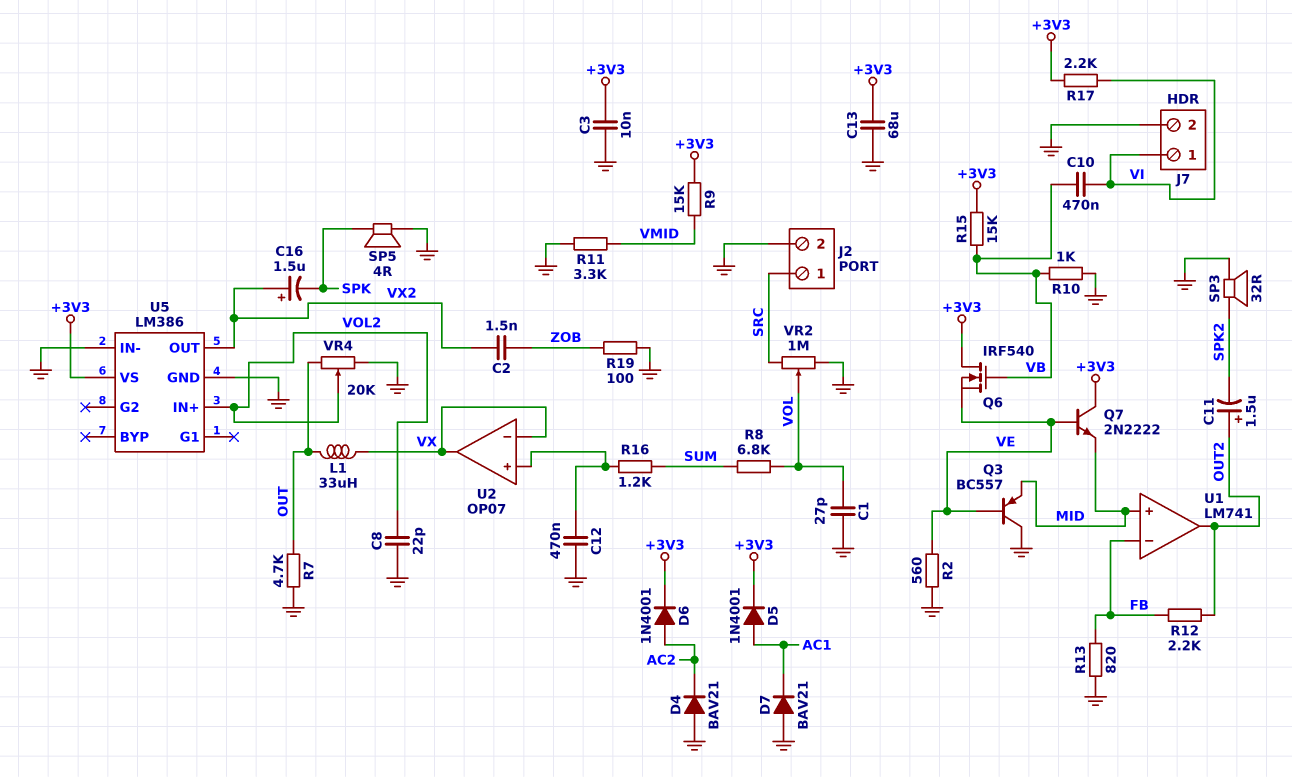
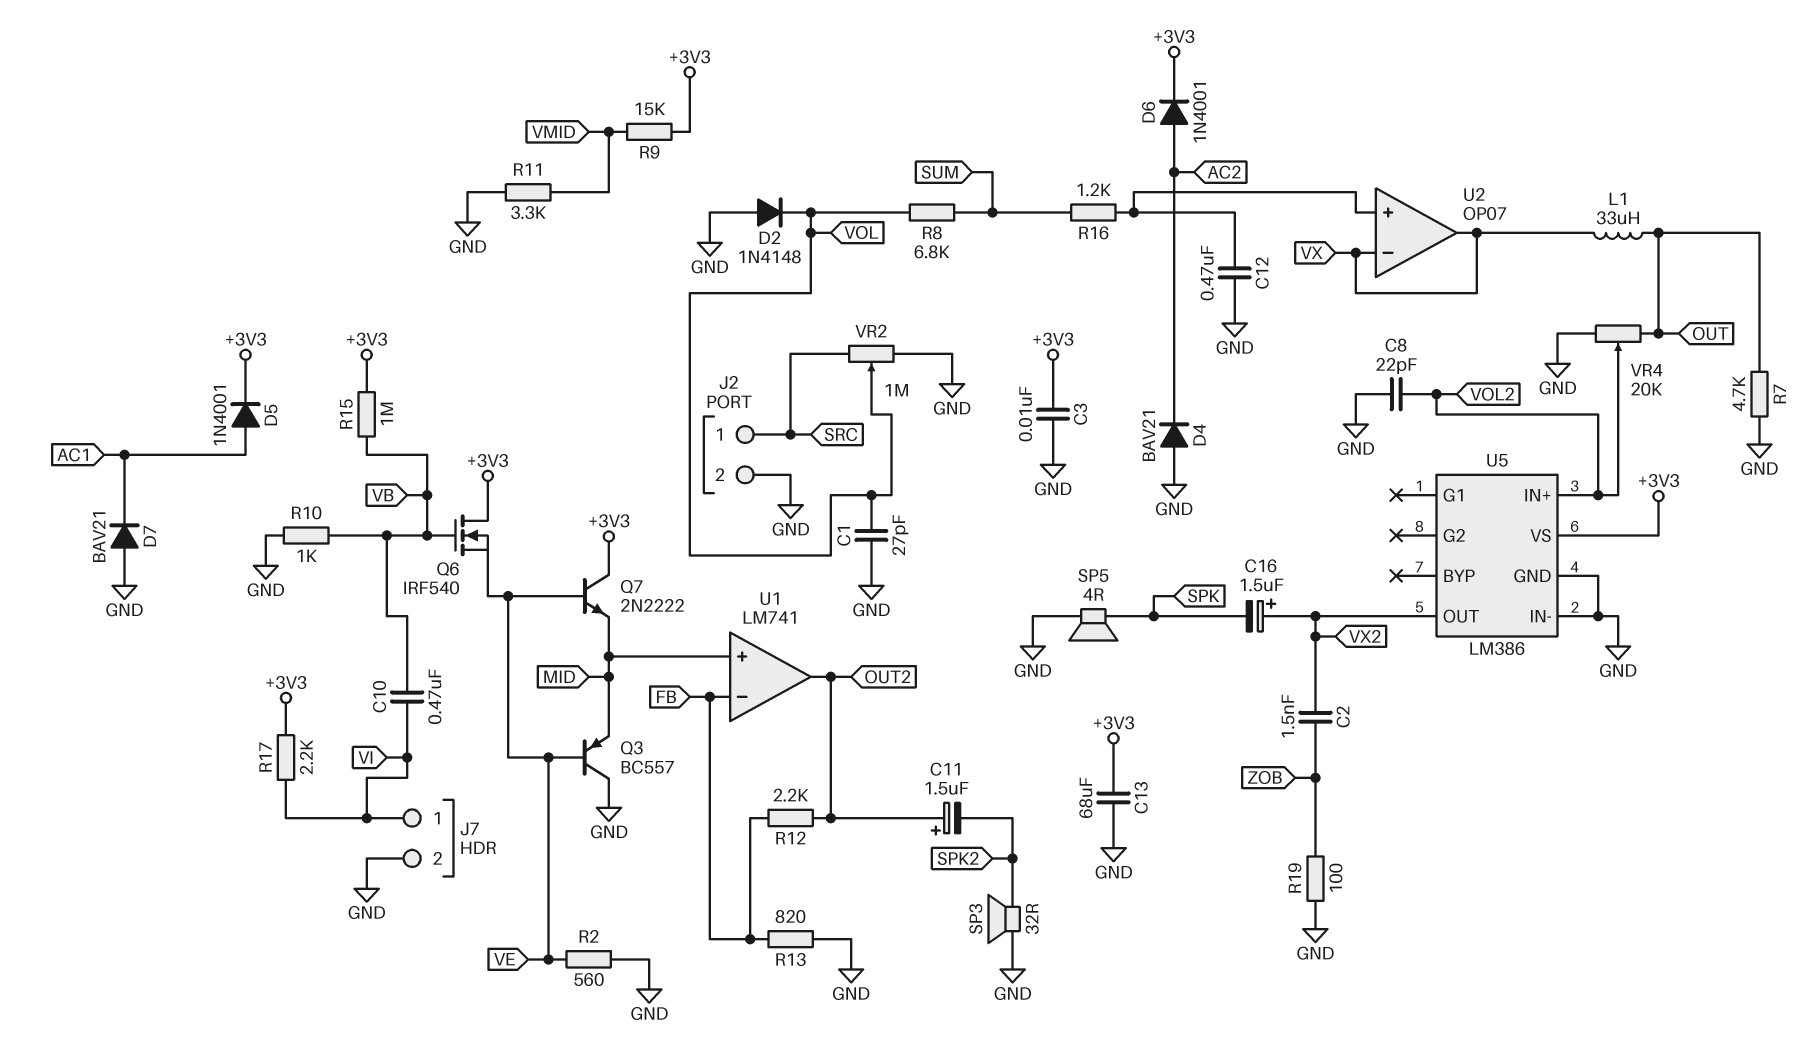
D2: none -> diode 1N4148 (A GND, K VOL)
R15: 15k (+3V3, VB) -> 1M (+3V3, VB)

